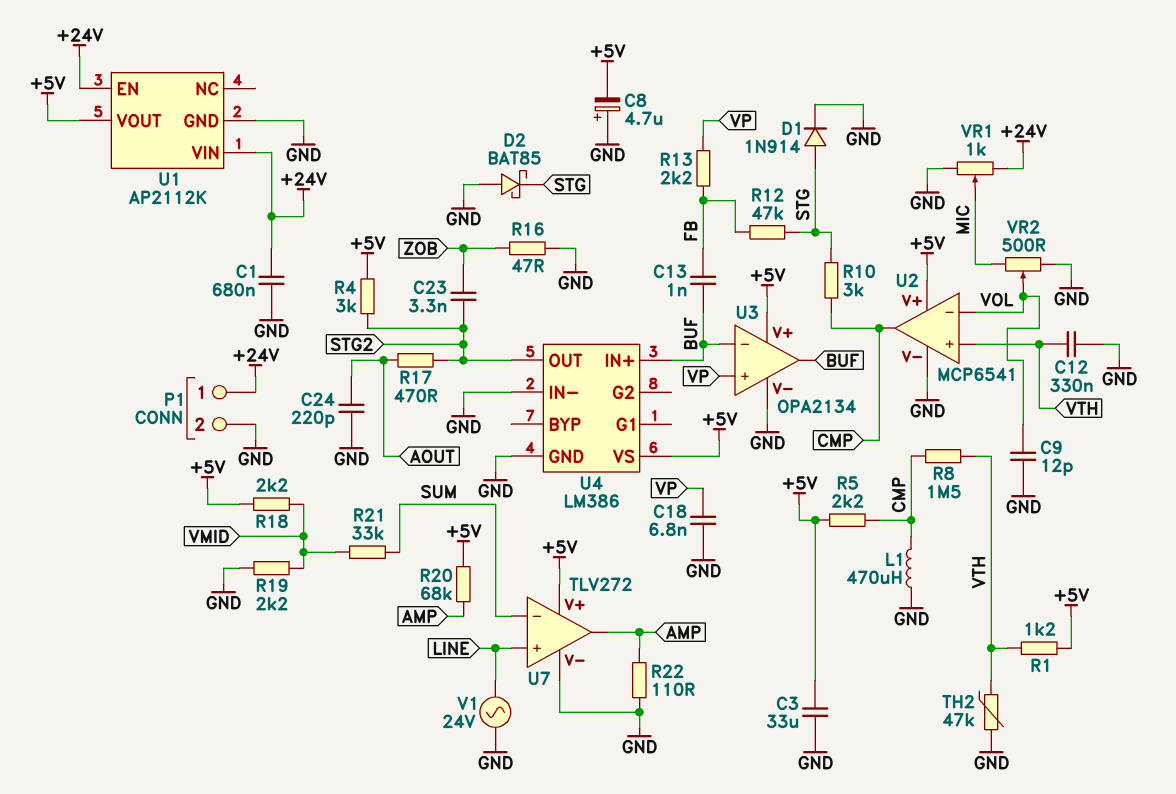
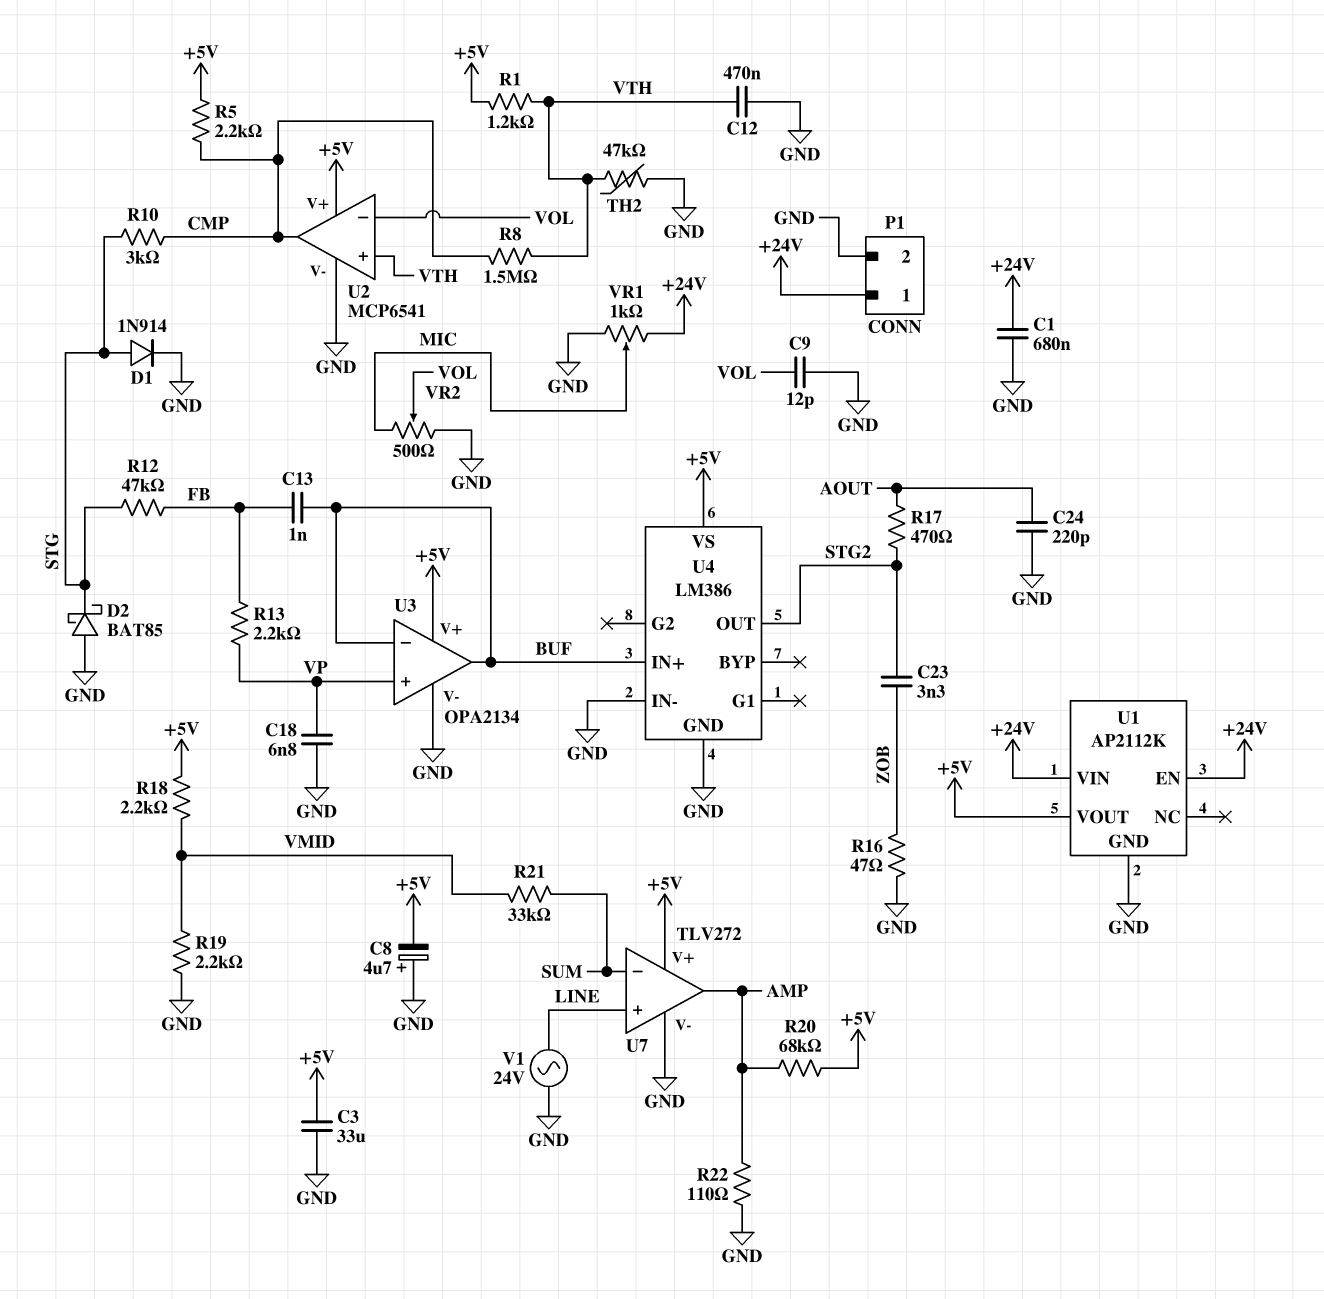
C12: 330nF (GND, VTH) -> 470nF (GND, VTH)
L1: 470uH (CMP, GND) -> none
R4: 3k (+5V, STG2) -> none

